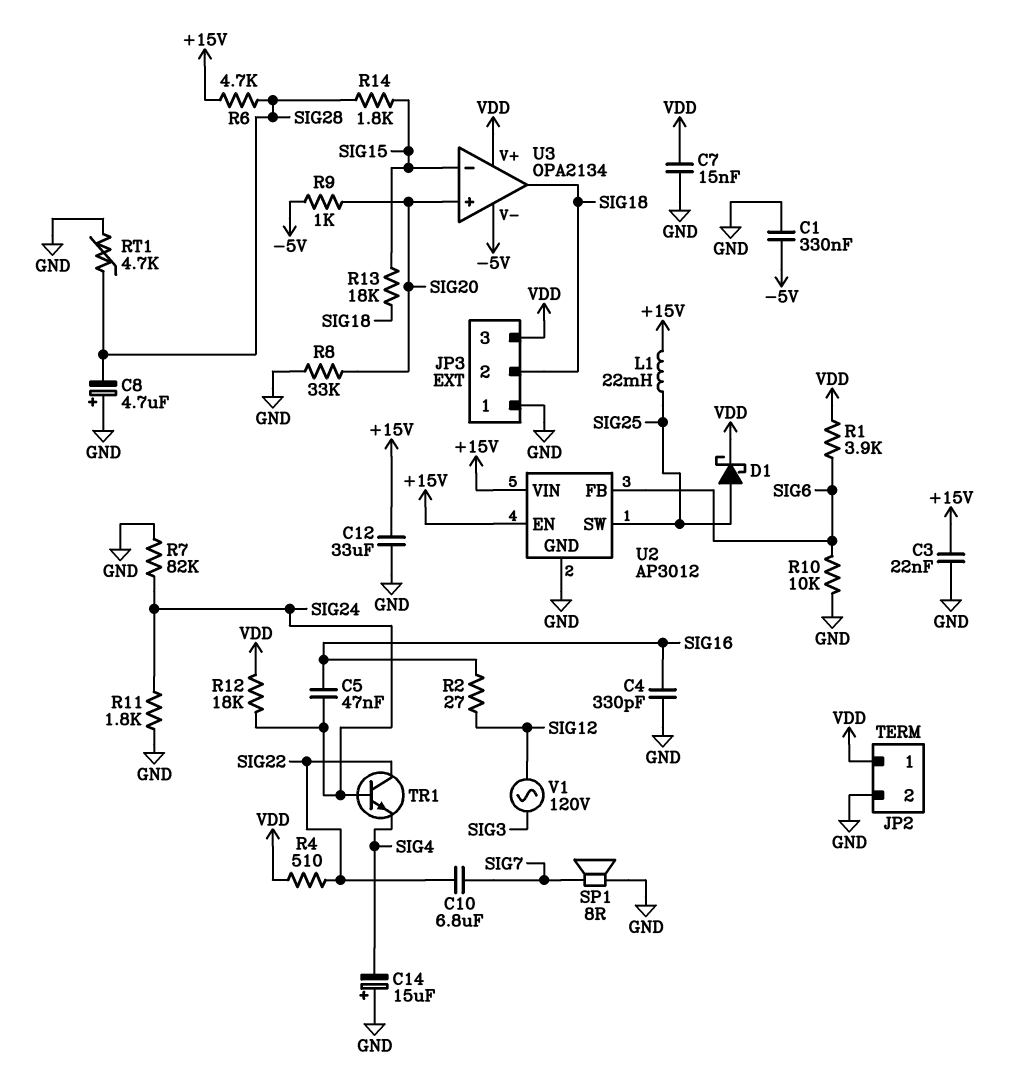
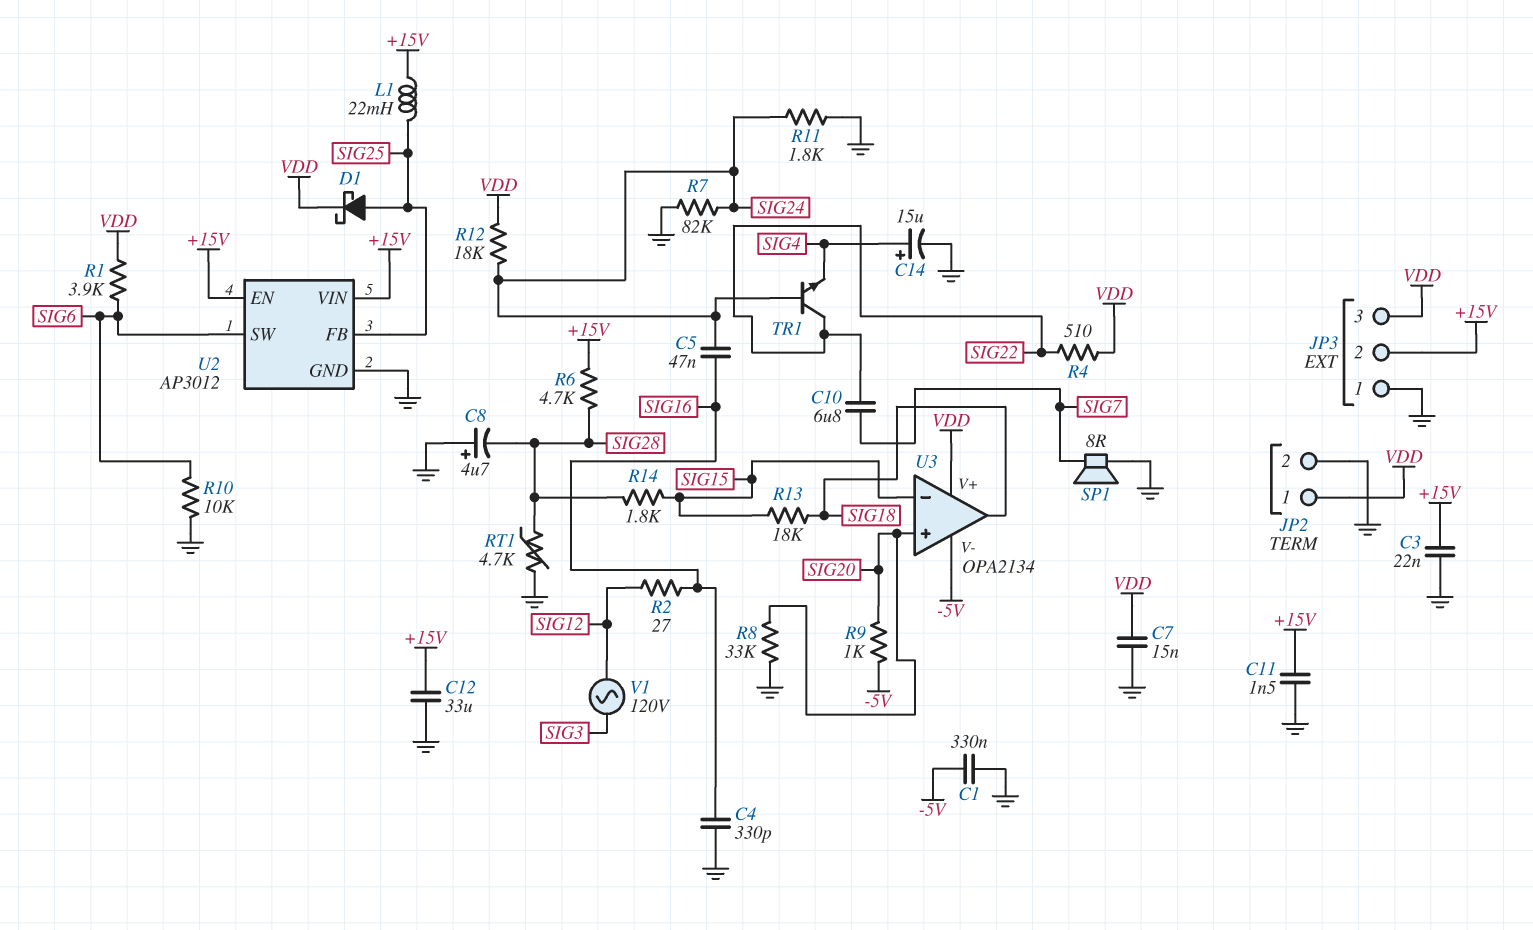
C11: none -> 1.5nF (+15V, GND)
C14: 15uF (plus GND, minus SIG4) -> 15uF (plus SIG4, minus GND)
JP3 pin 2: SIG18 -> +15V
U2 pin FB: SIG6 -> SIG25
U2 pin SW: SIG25 -> SIG6

